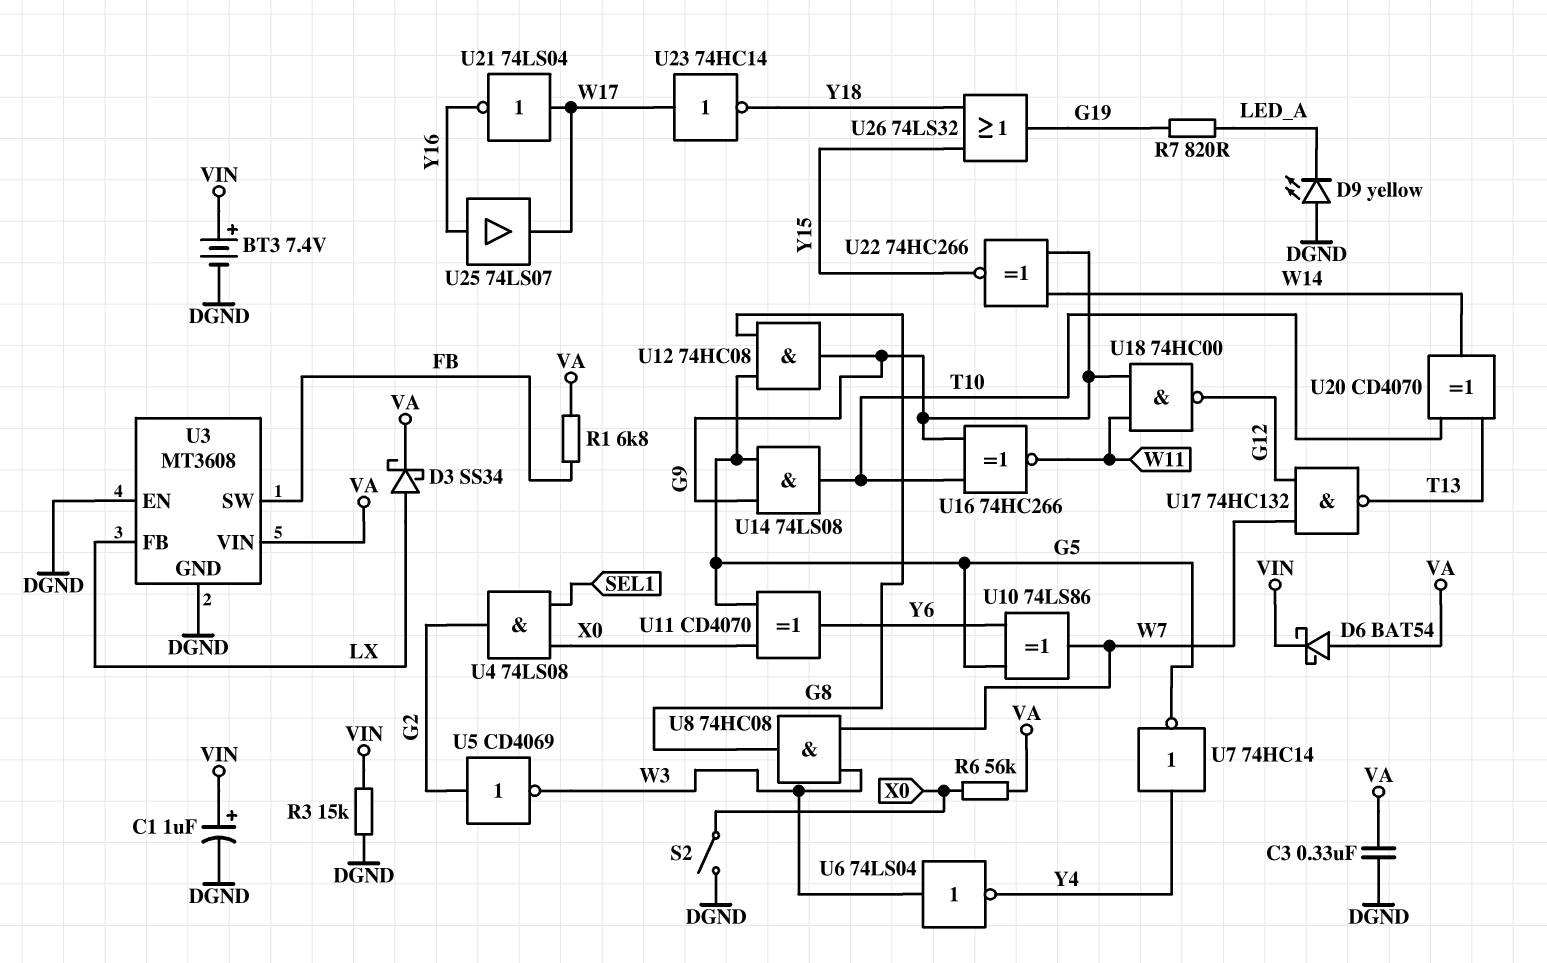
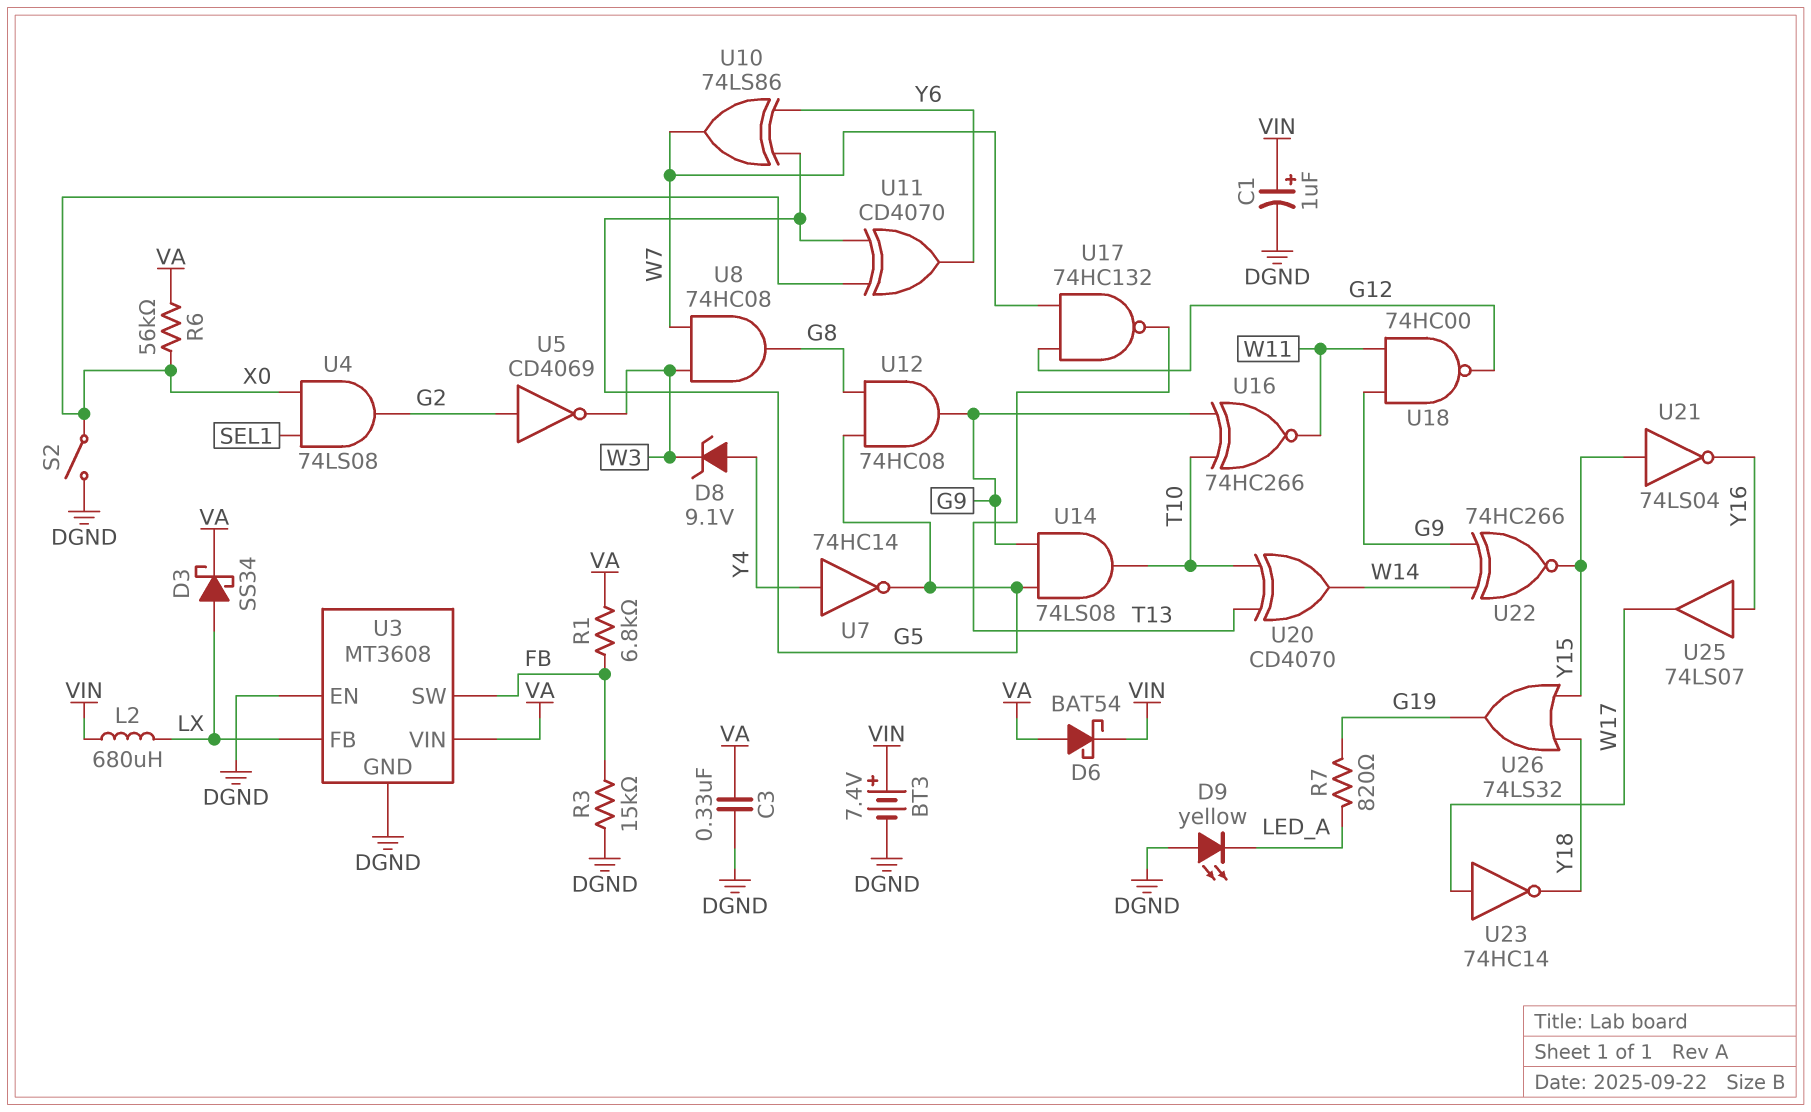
D8: none -> zener 9.1V (A Y4, K W3)
L2: none -> 680uH (LX, VIN)
R3: 15k (DGND, VIN) -> 15k (DGND, FB)
U6: NOT 74LS04 (in W3, out Y4) -> none
U21: NOT 74LS04 (in W17, out Y16) -> NOT 74LS04 (in Y15, out Y16)

